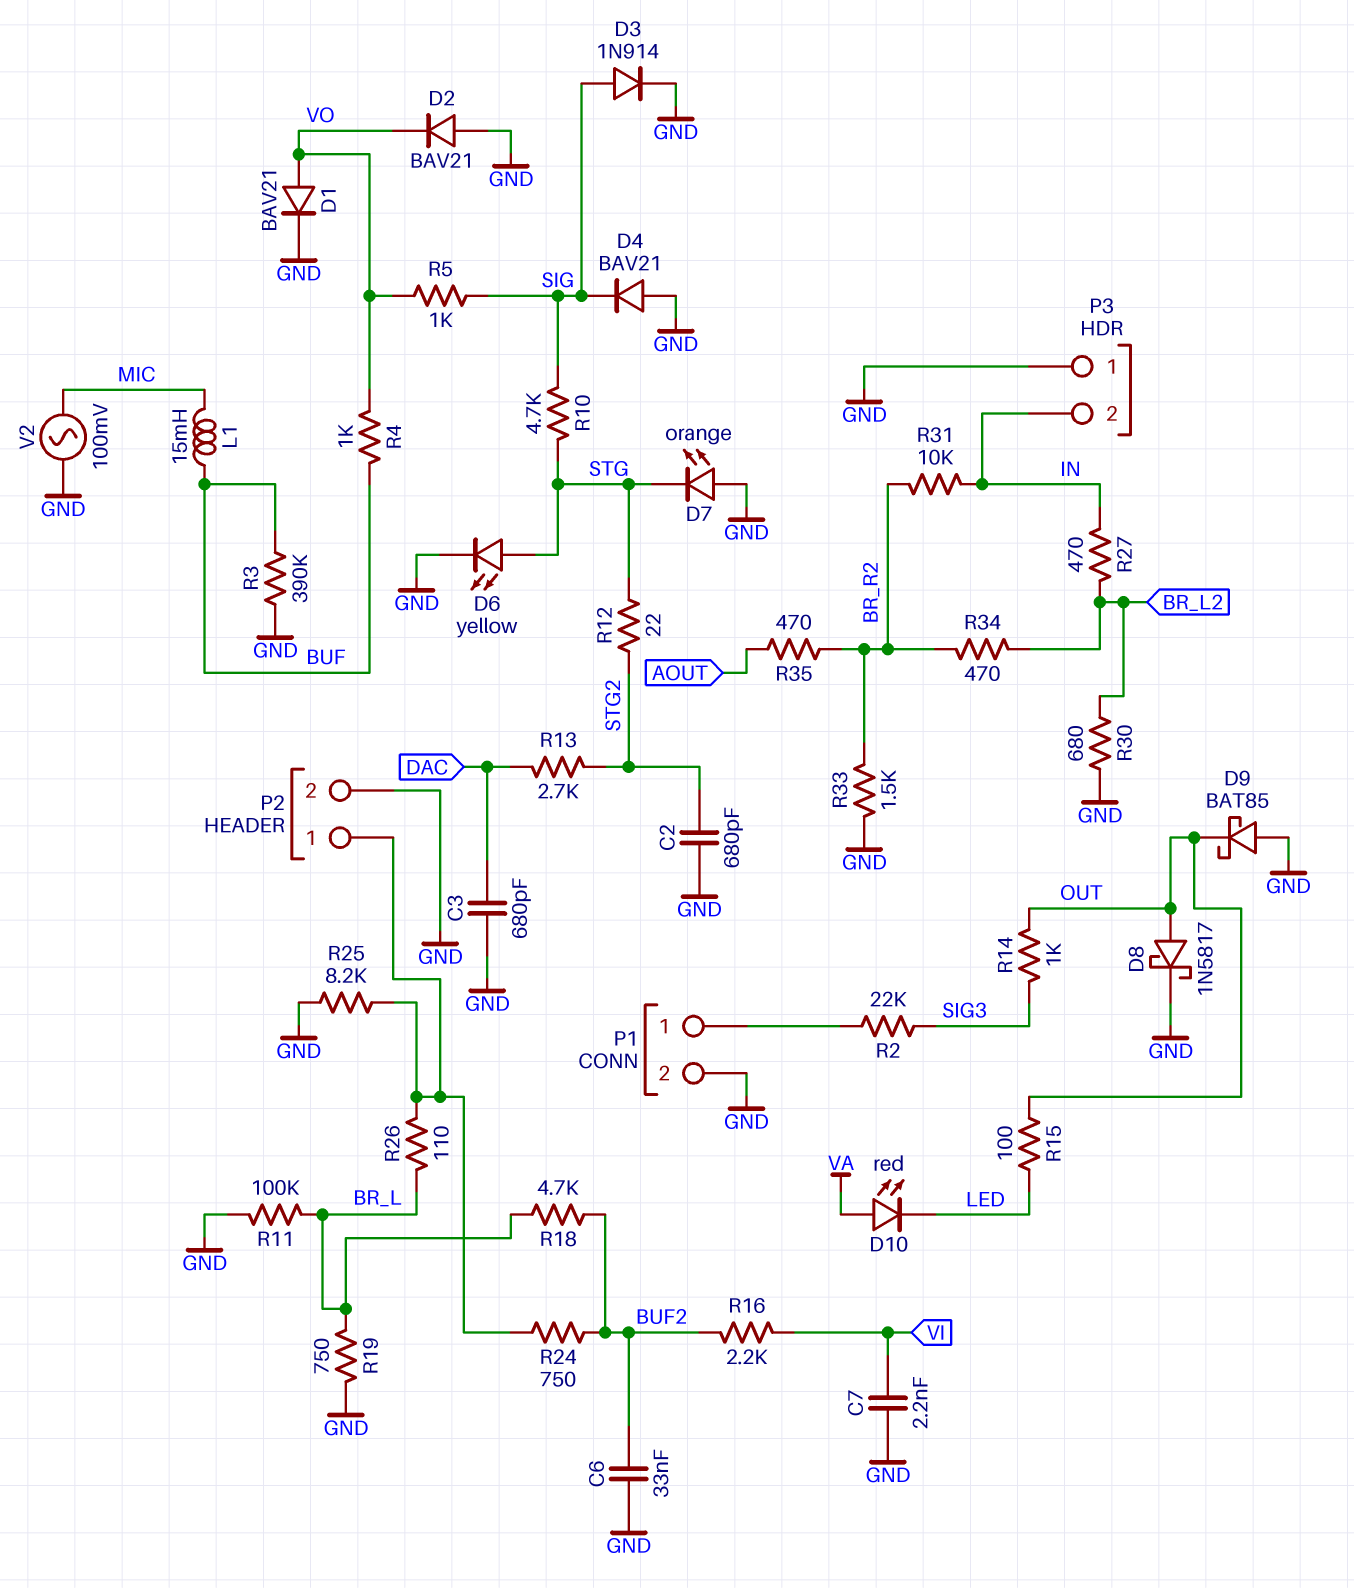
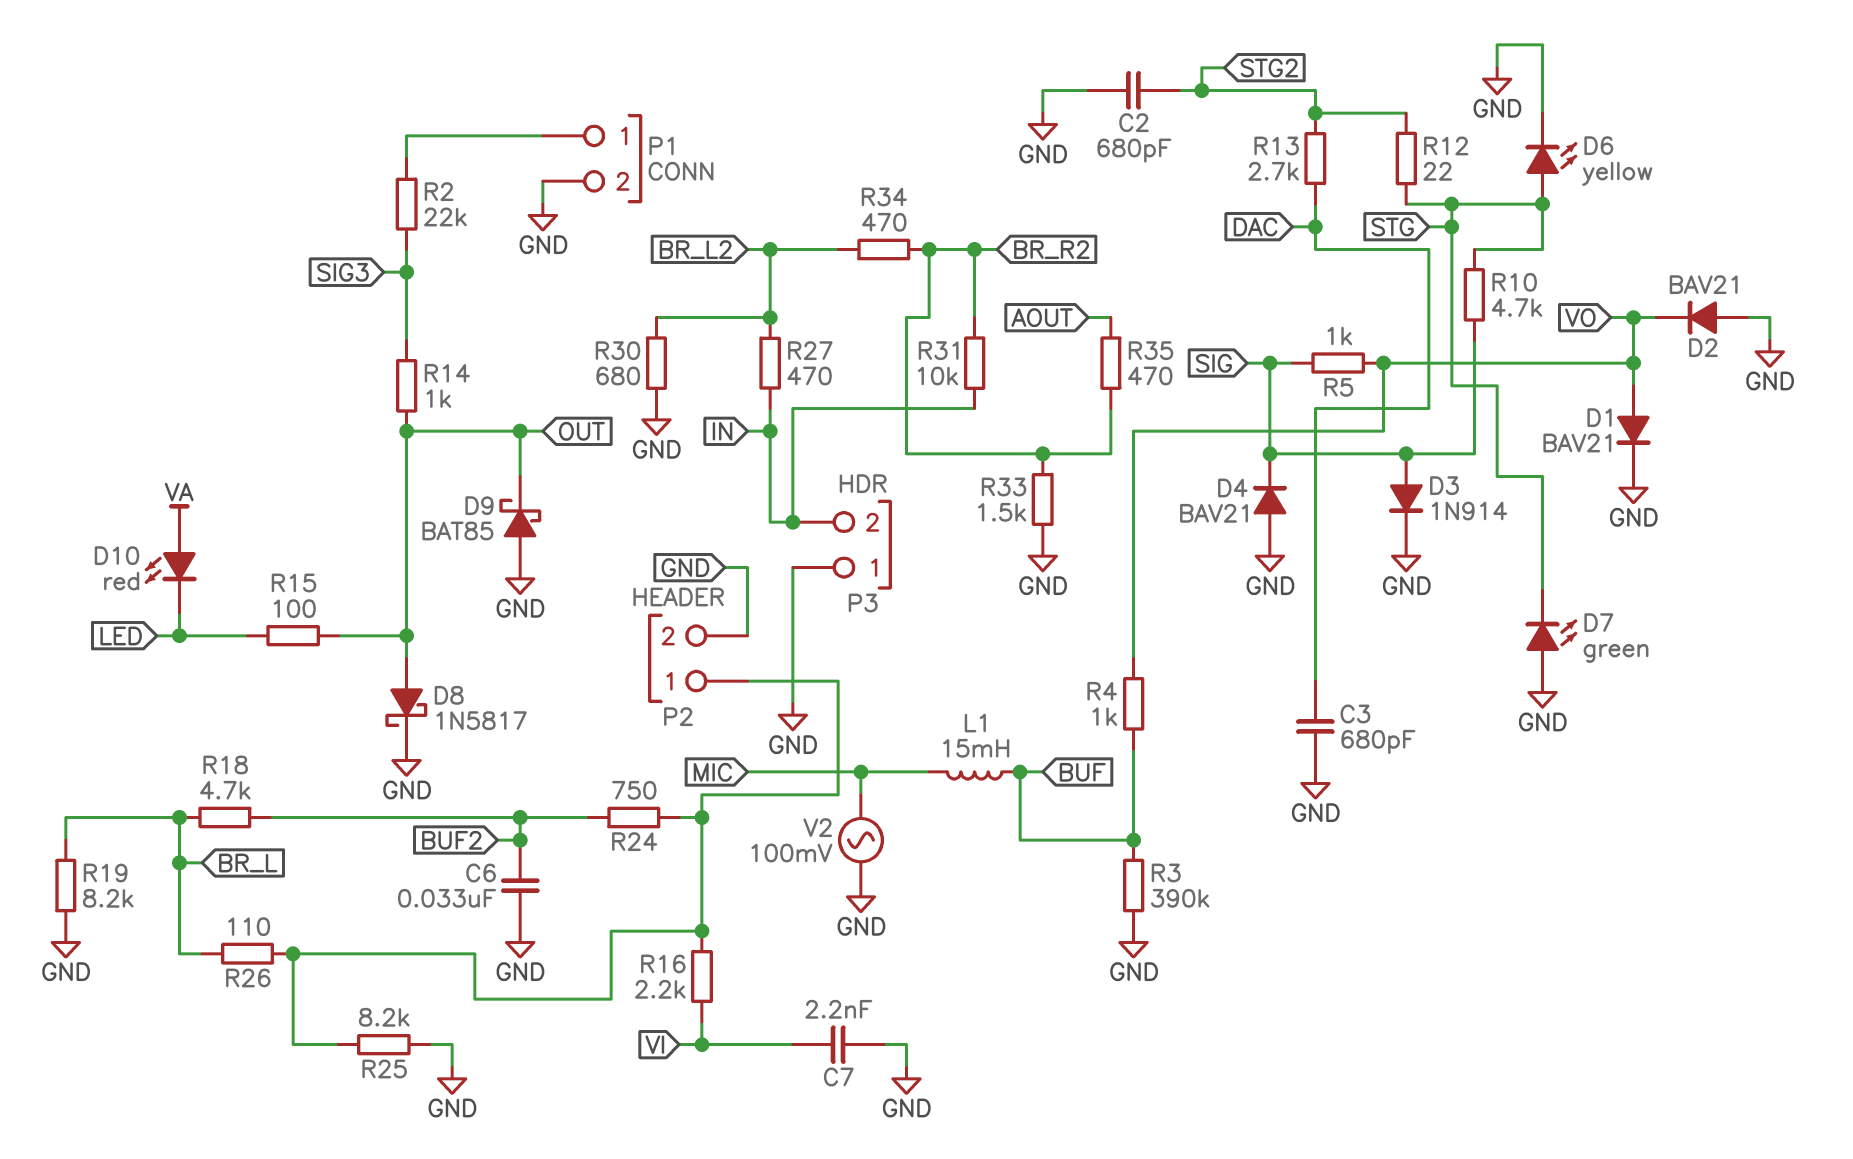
D7: LED orange (A GND, K STG) -> LED green (A GND, K STG)
R11: 100k (BR_L, GND) -> none
R16: 2.2k (BUF2, VI) -> 2.2k (P2/1, VI)
R19: 750 (BR_L, GND) -> 8.2k (BR_L, GND)

